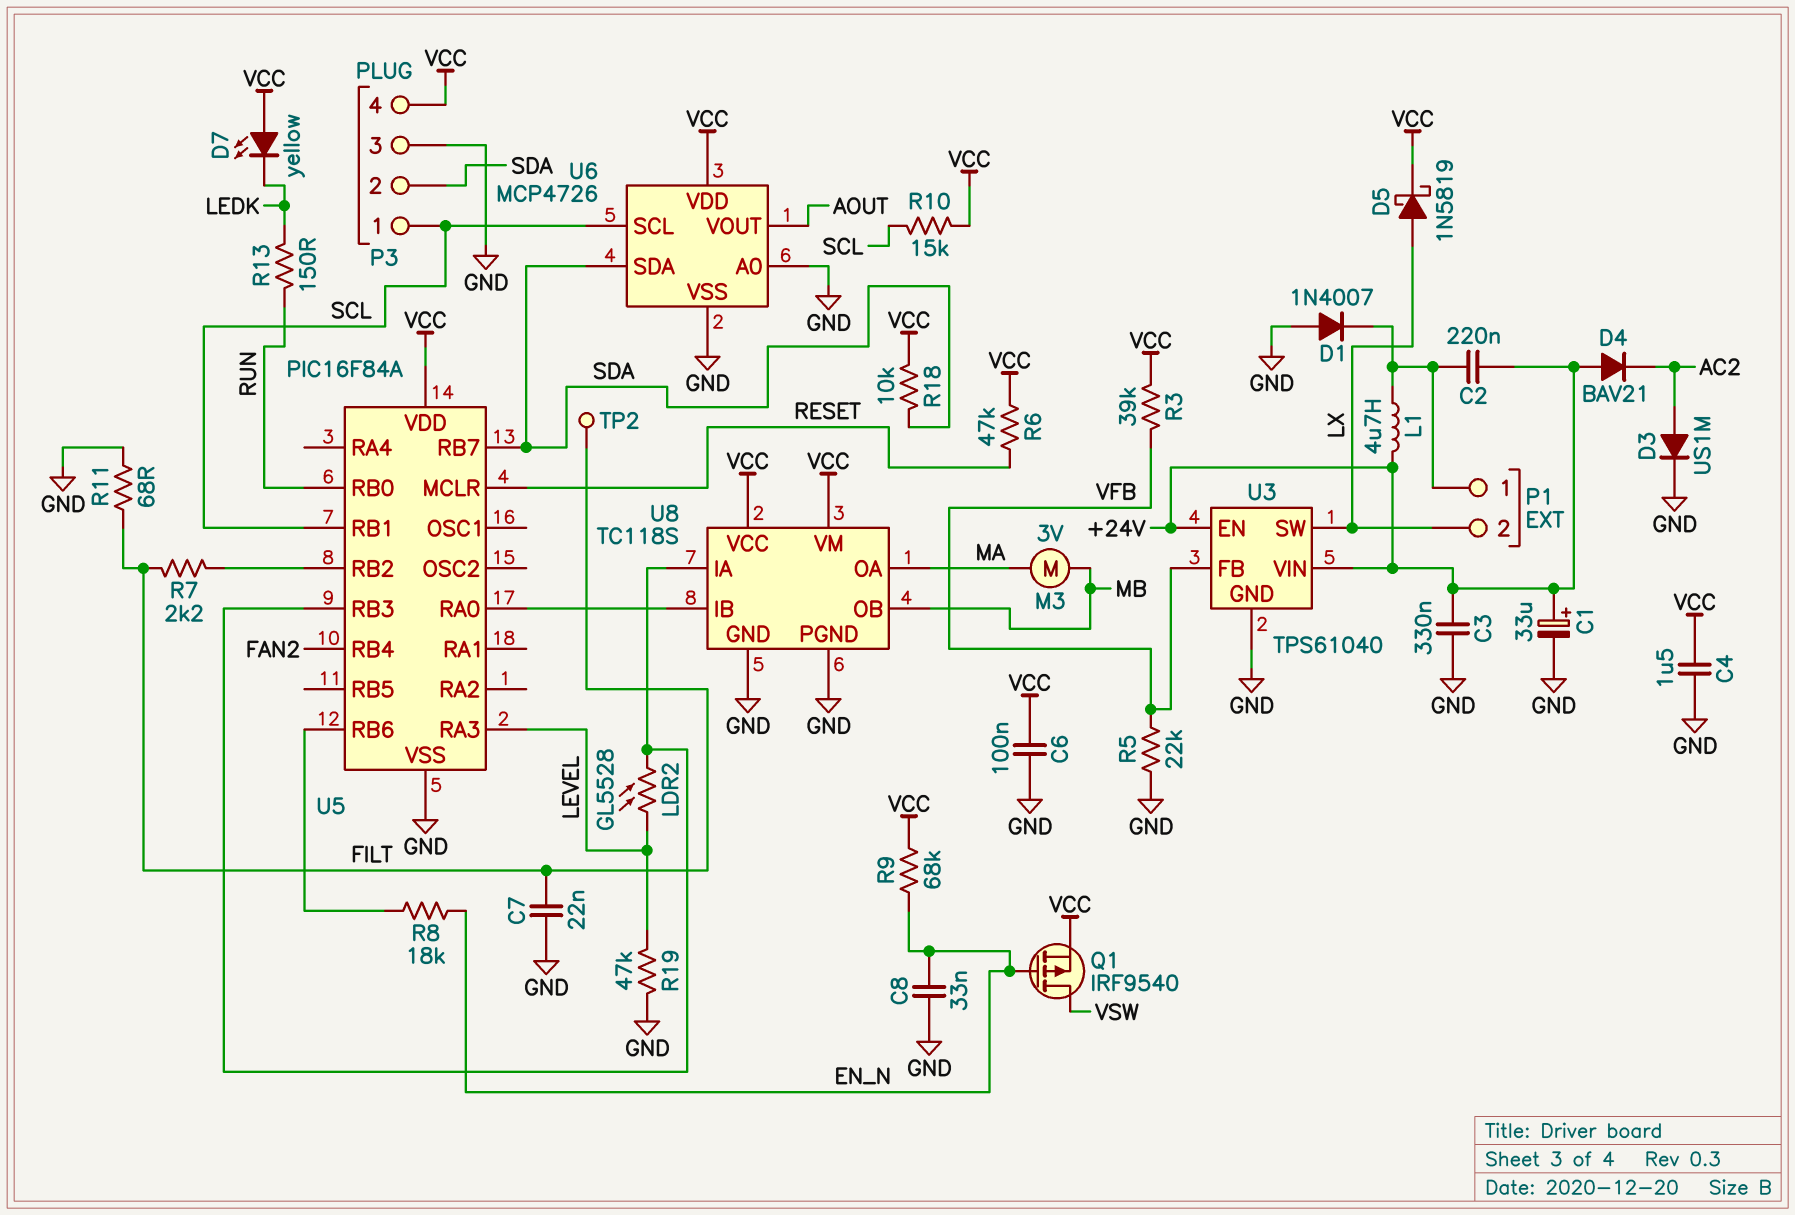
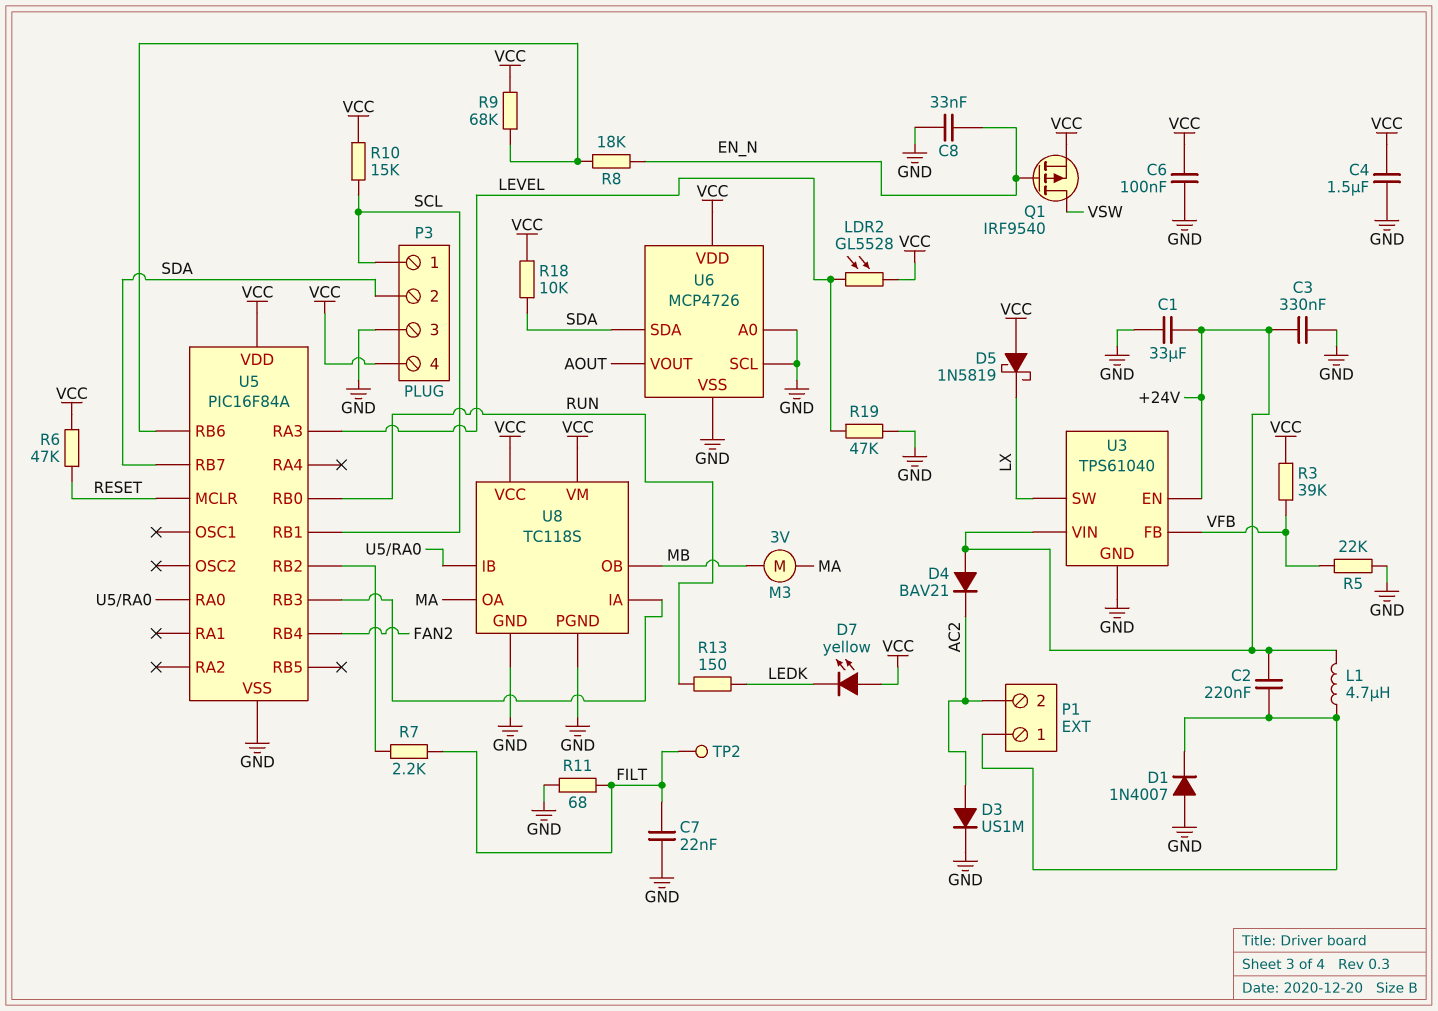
C1: 33uF (plus +24V, minus GND) -> 33uF (+24V, GND)
D5: schottky 1N5819 (A LX, K VCC) -> schottky 1N5819 (A VCC, K LX)
LDR2: GL5528 (LEVEL, U5/RB3) -> GL5528 (LEVEL, VCC)
P1 pin 2: LX -> AC2
R9: 68k (EN_N, VCC) -> 68k (U5/RB6, VCC)
U6 pin SCL: SCL -> GND

